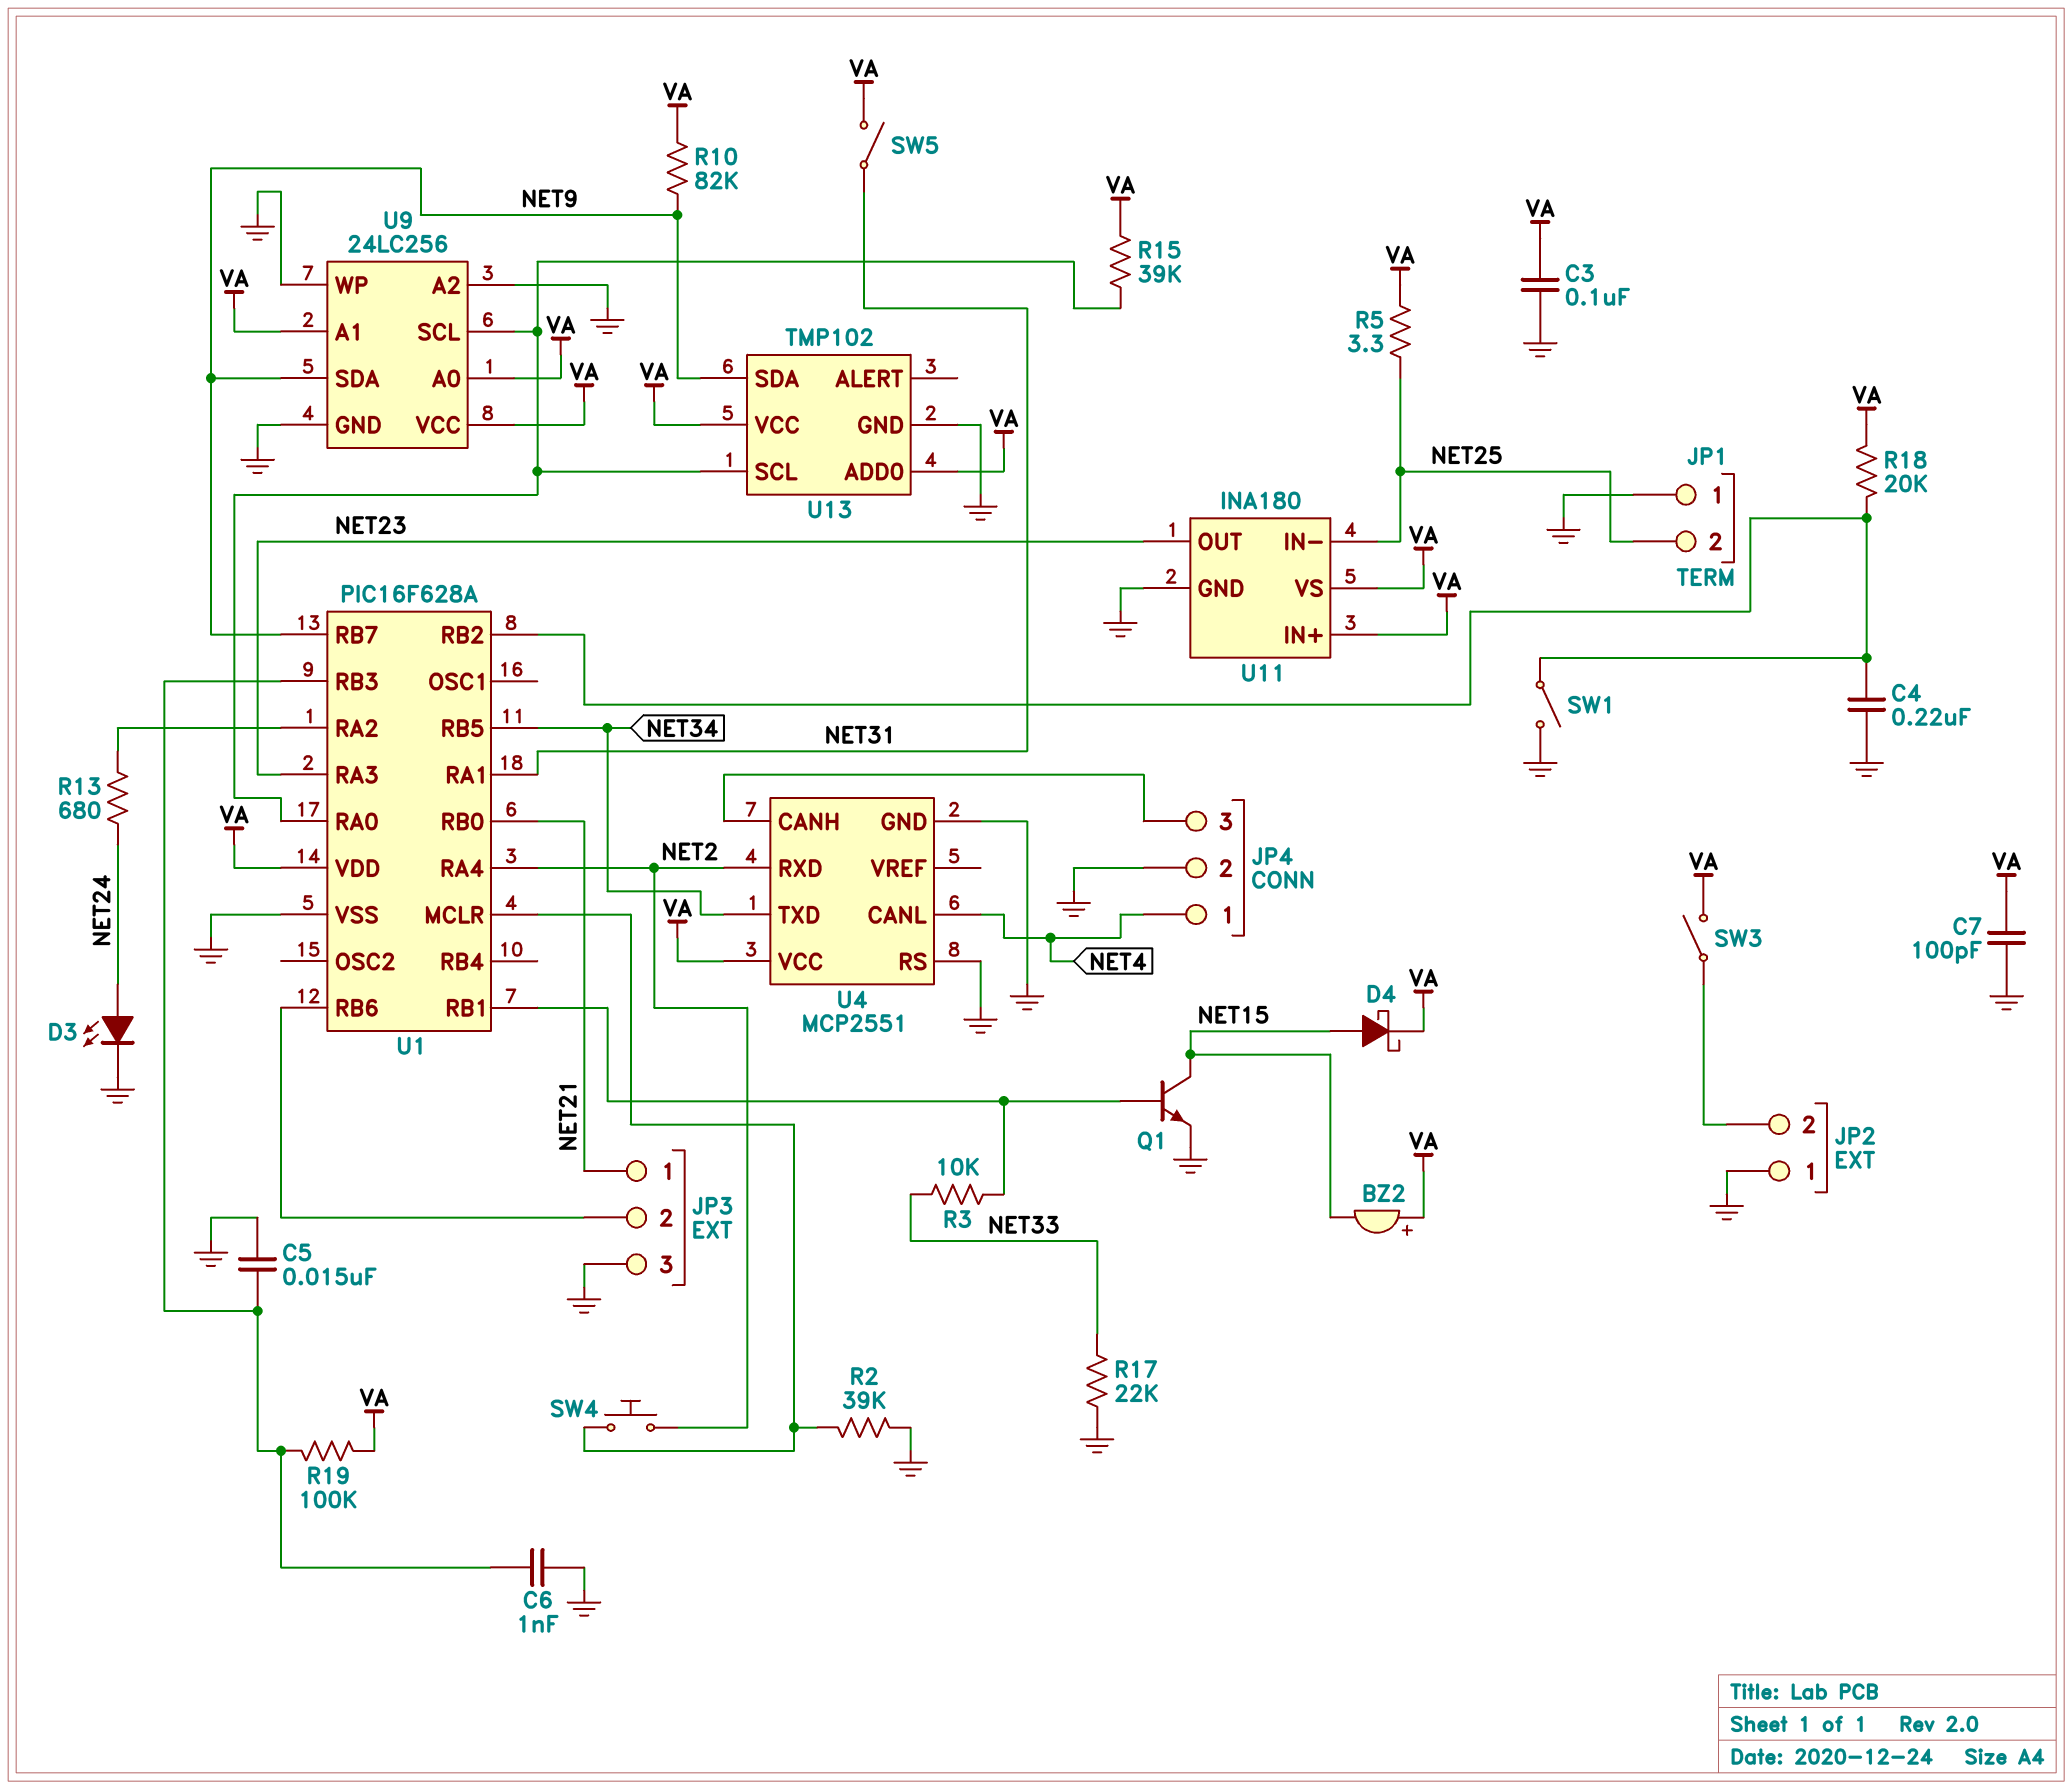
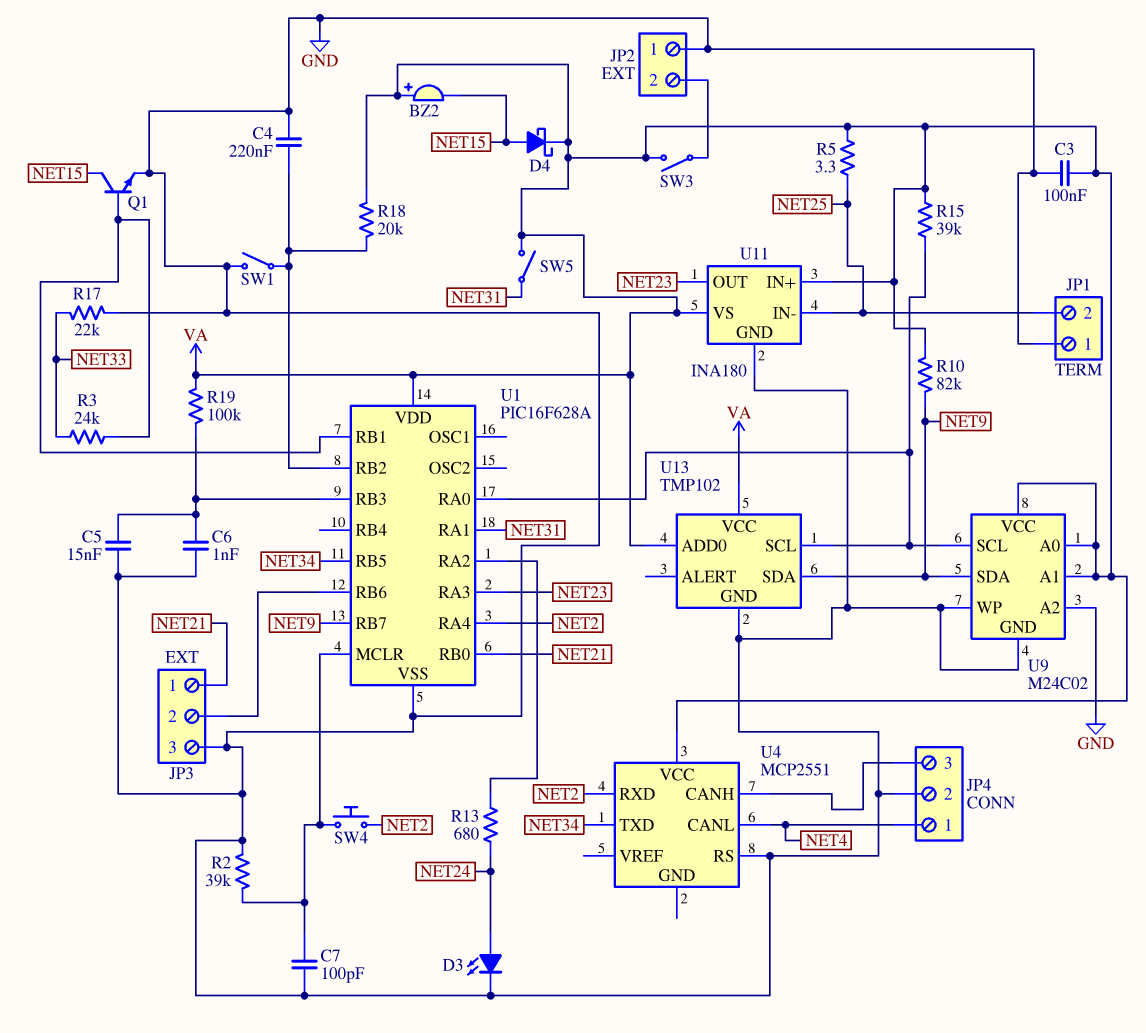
C7: 100pF (GND, VA) -> 100pF (GND, U1/MCLR)
R3: 10k (NET33, U1/RB1) -> 24k (NET33, U1/RB1)
U4 pin GND: GND -> none
U9: 24LC256 -> M24C02

